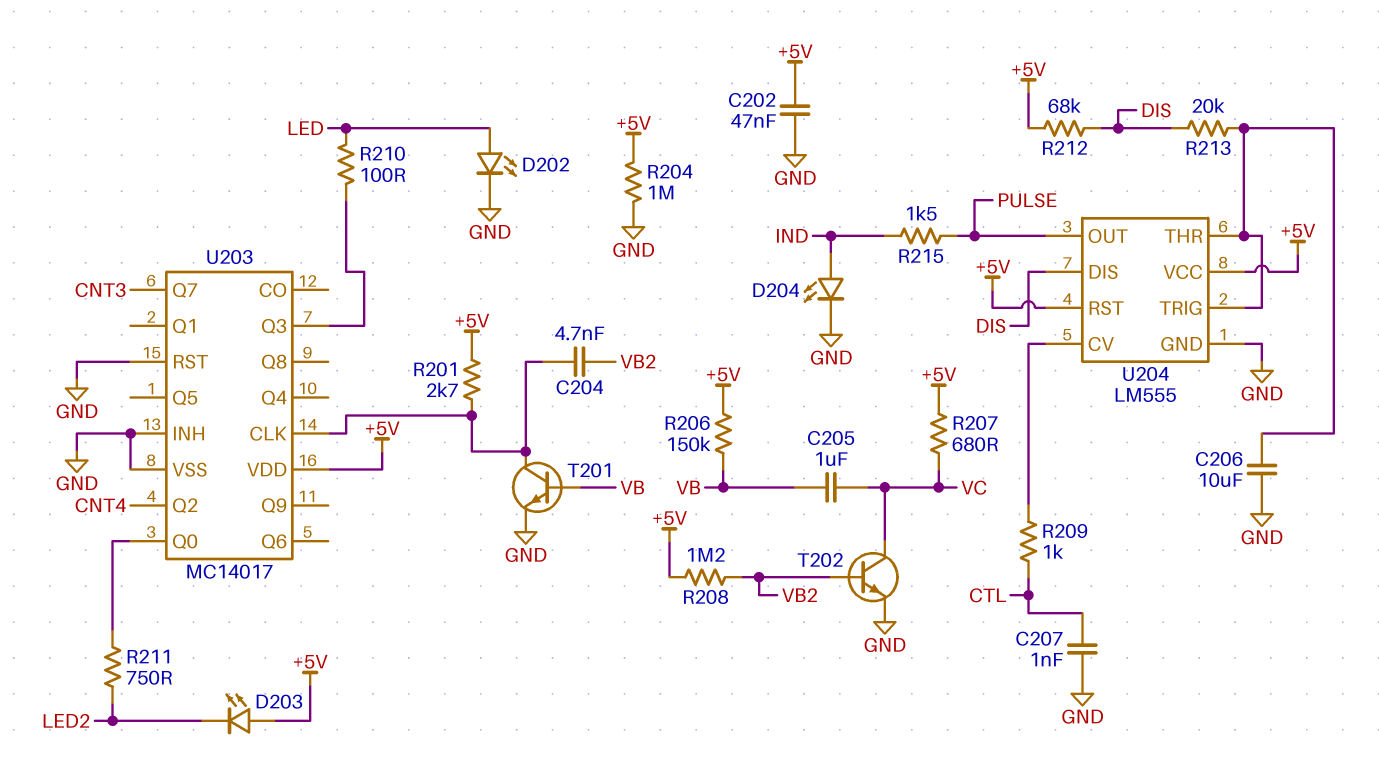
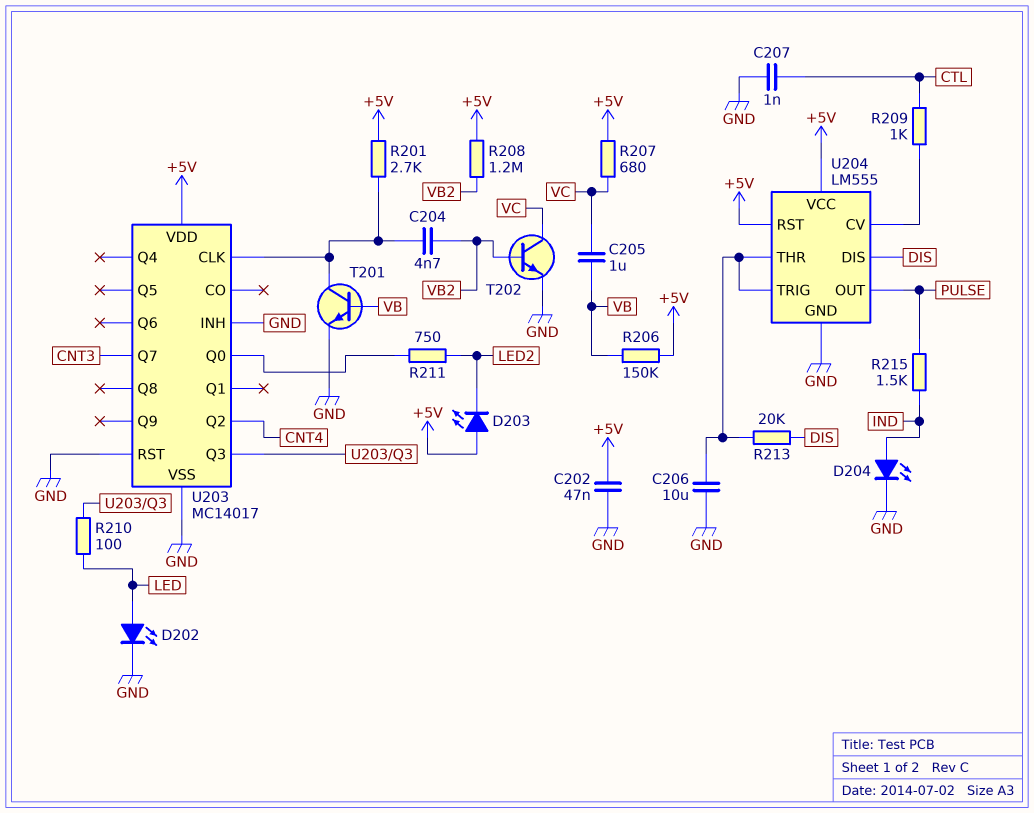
R204: 1M (+5V, GND) -> none
R212: 68k (+5V, DIS) -> none

